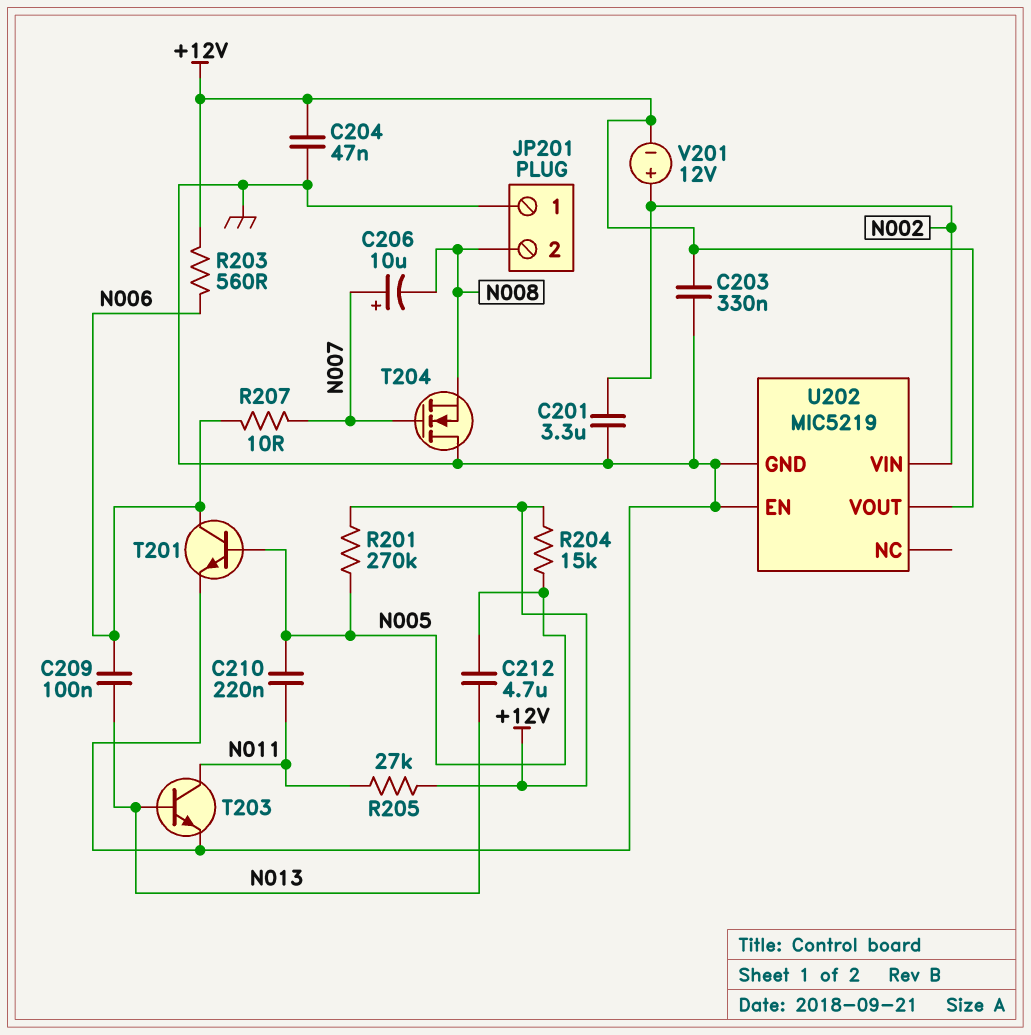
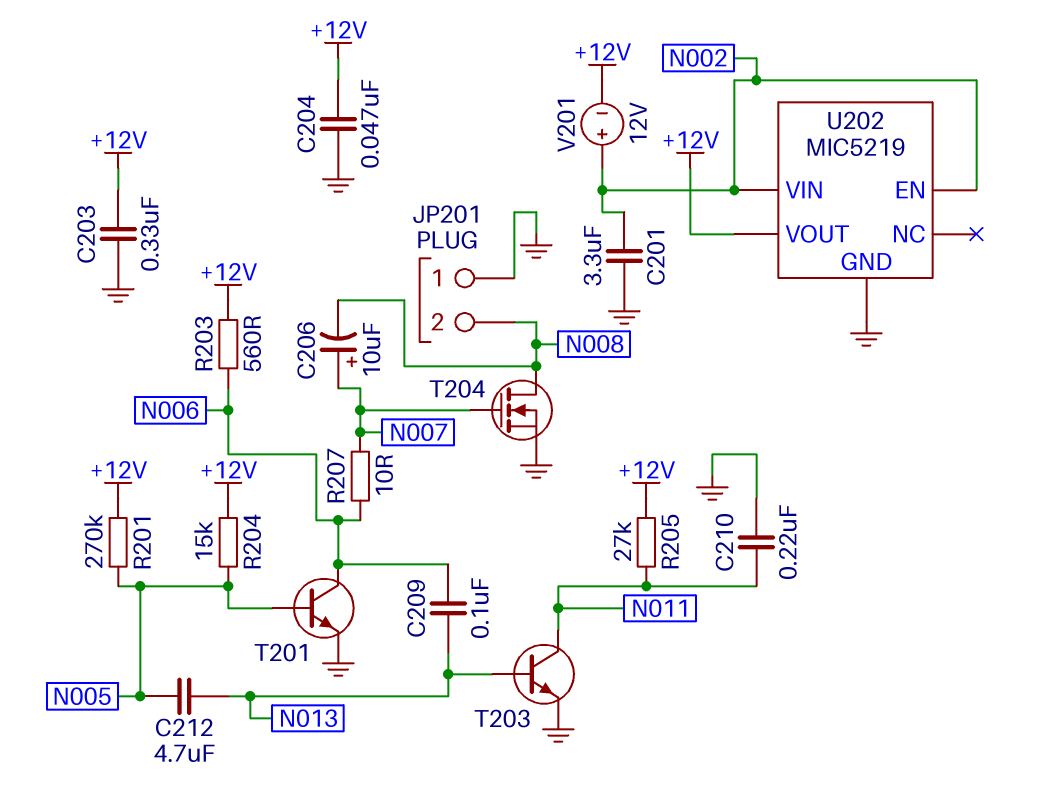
C210: 220nF (N005, N011) -> 220nF (GND, N011)
T204: NMOS (G N007, D GND, S N008) -> NMOS (G N007, D N008, S GND)
U202 pin EN: GND -> N002

